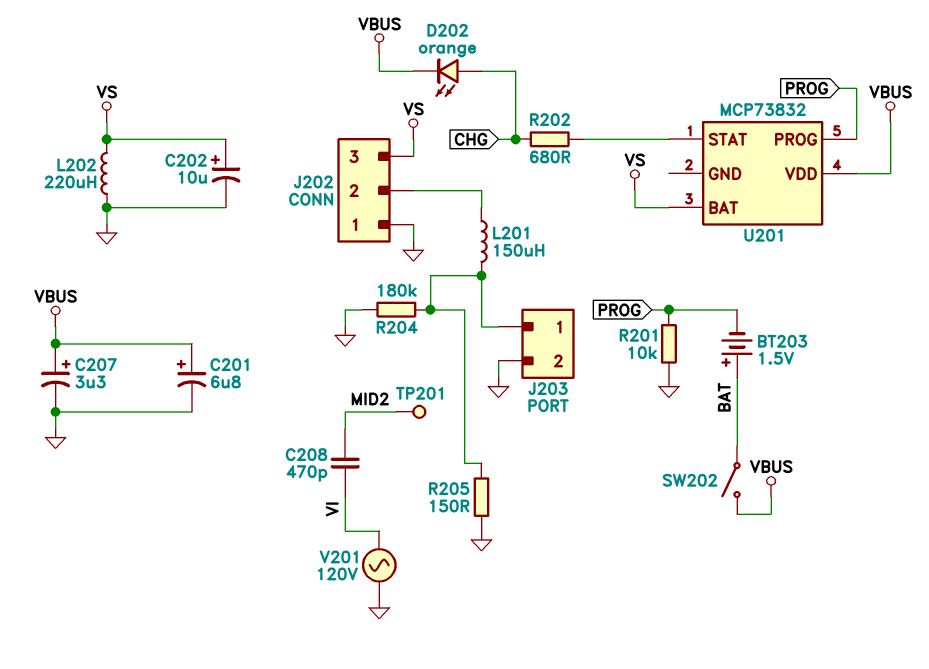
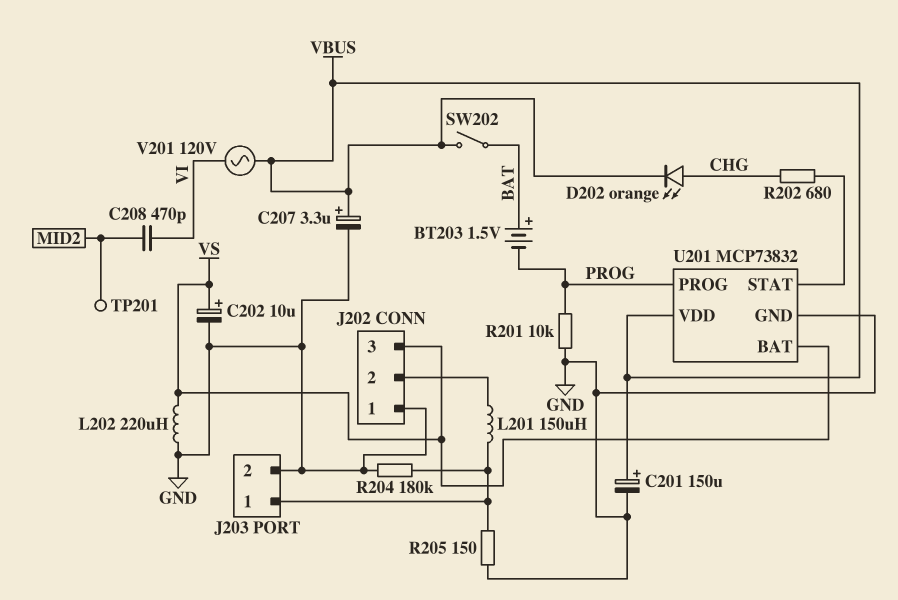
C201: 6.8uF (plus VBUS, minus GND) -> 150uF (plus VBUS, minus GND)
U201 pin GND: none -> GND
V201: AC 120V (GND, VI) -> AC 120V (VBUS, VI)

